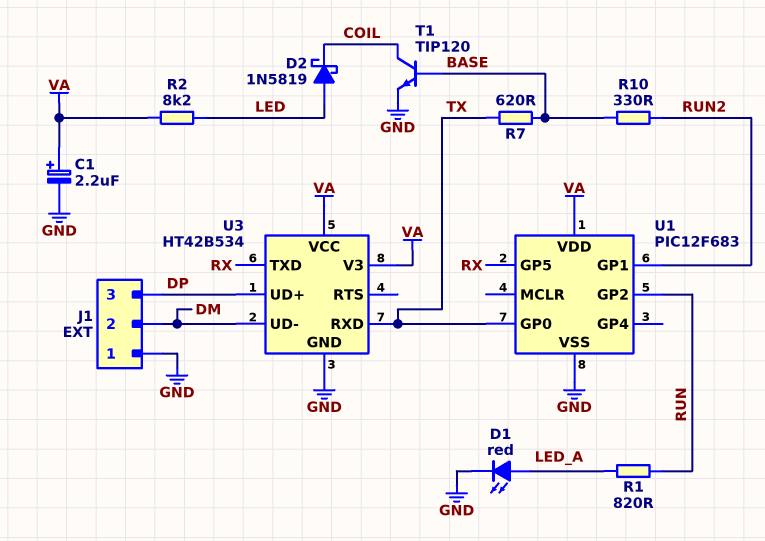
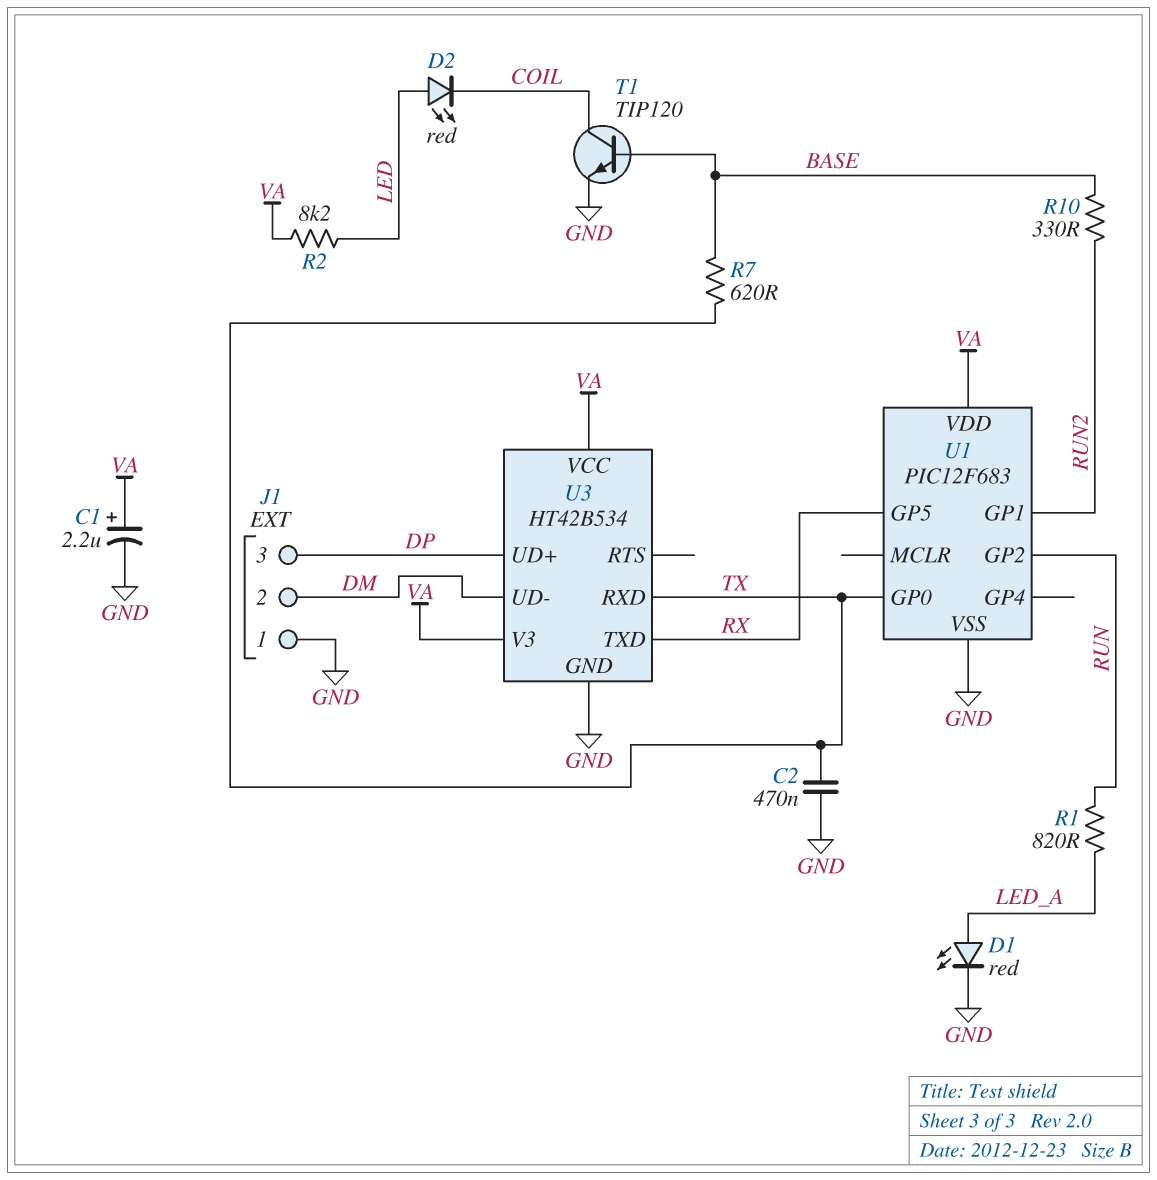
C2: none -> 470nF (GND, TX)
D2: schottky 1N5819 (A LED, K COIL) -> LED red (A LED, K COIL)

